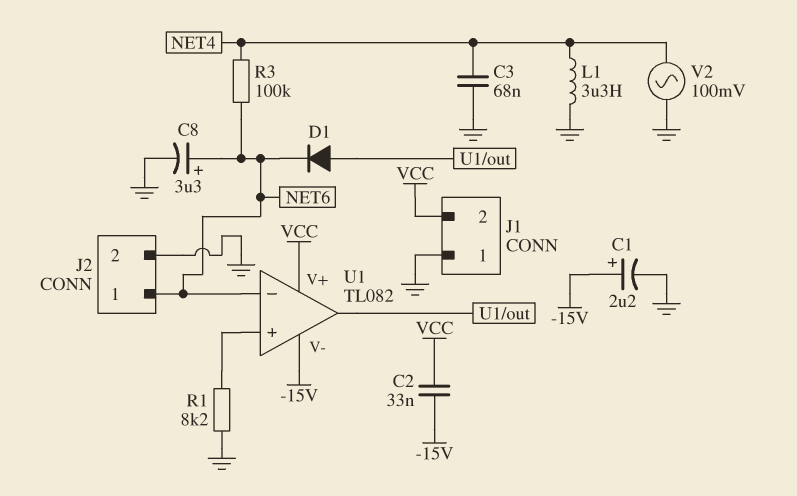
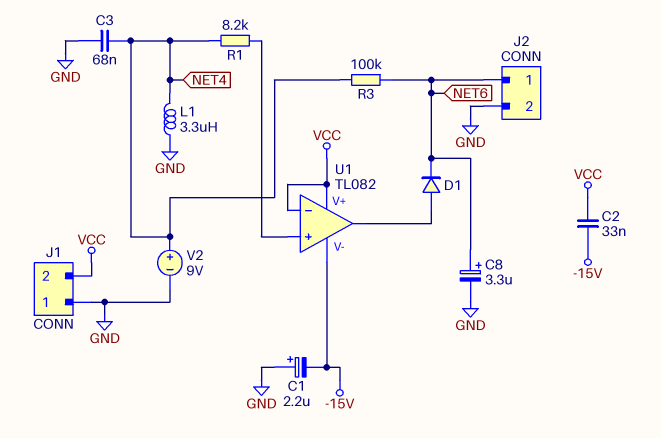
C1: 2.2uF (plus -15V, minus GND) -> 2.2uF (plus GND, minus -15V)
R1: 8.2k (GND, U1/in+) -> 8.2k (NET4, U1/in+)
U1 pin in-: NET6 -> VCC
V2: AC 100mV (GND, NET4) -> 9V (plus NET4, minus GND)

